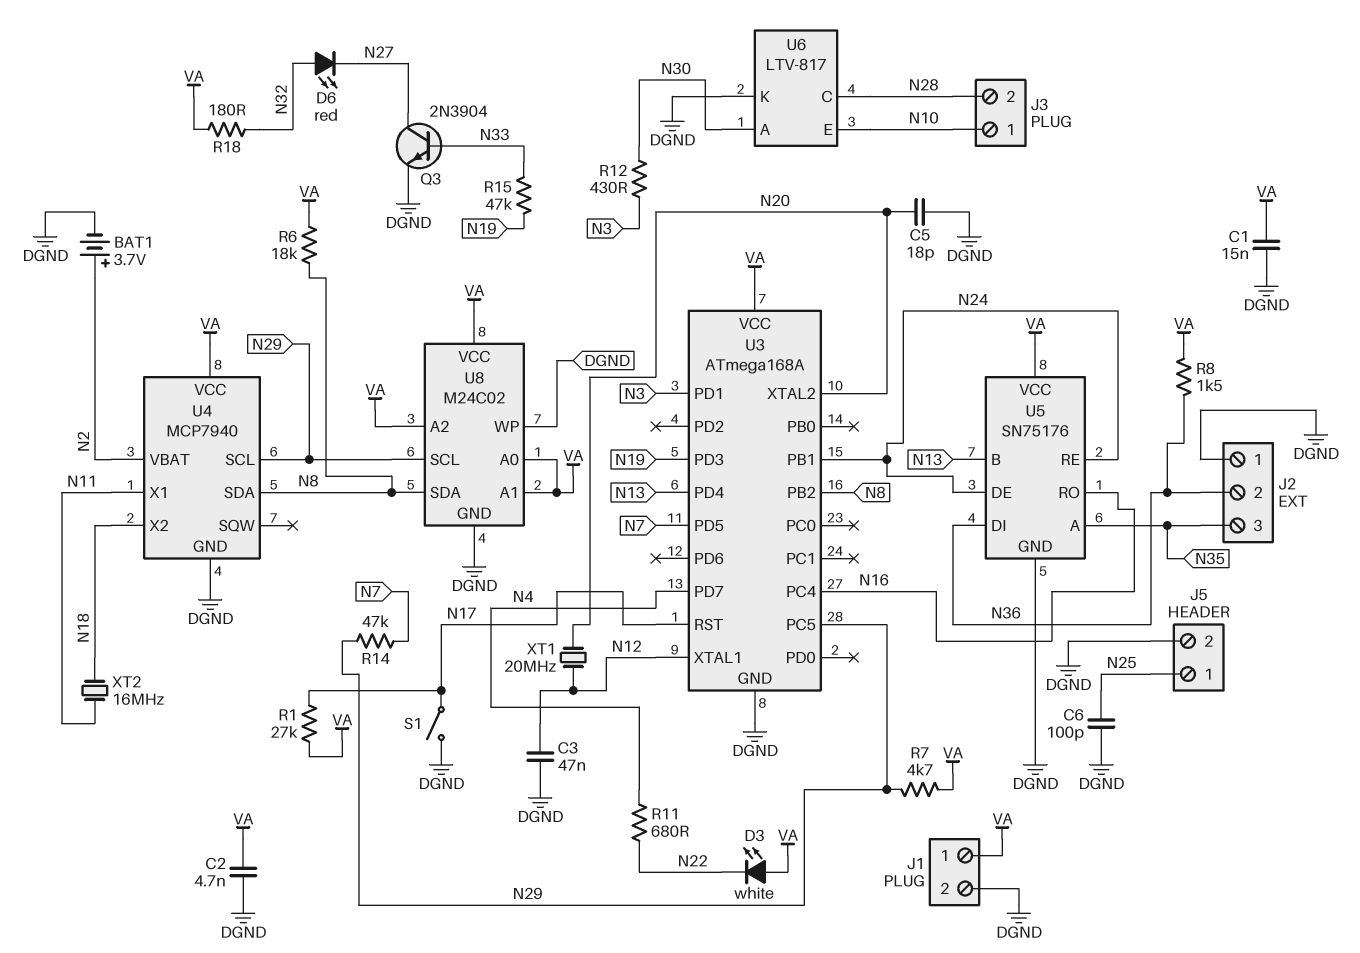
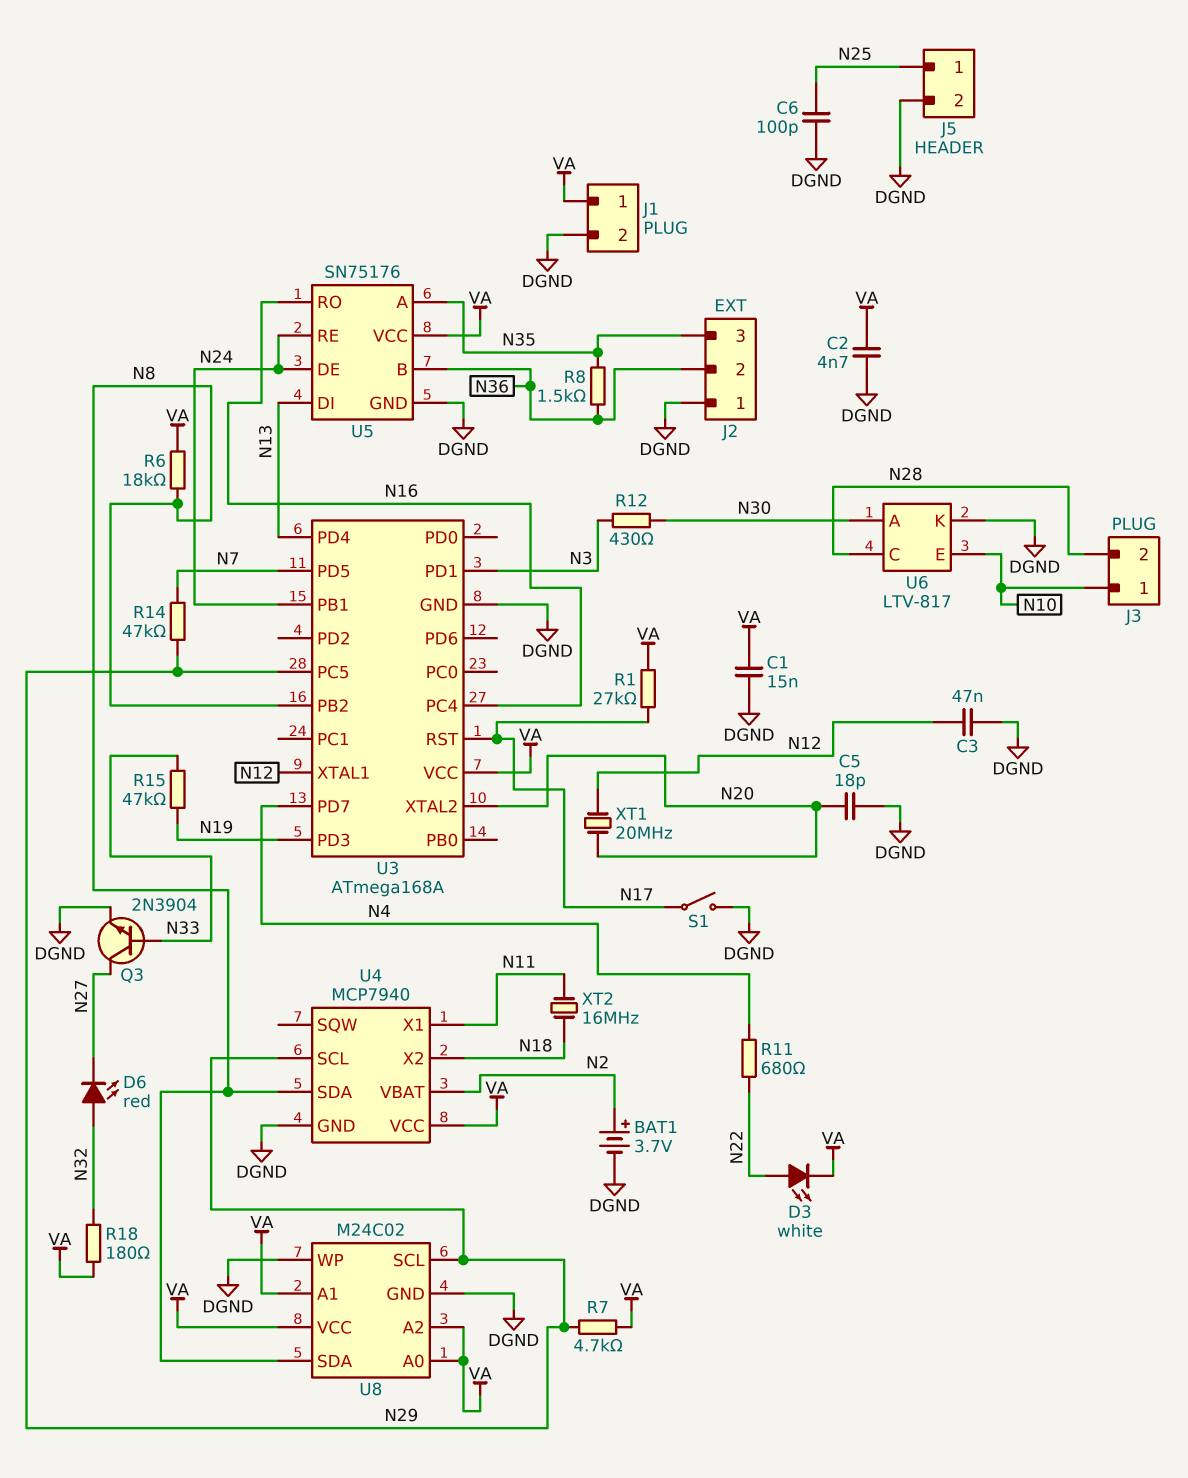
D3: LED white (A VA, K N22) -> LED white (A N22, K VA)
R8: 1.5k (N36, VA) -> 1.5k (N35, N36)
U5 pin B: N13 -> N36
U5 pin DI: N36 -> N13

